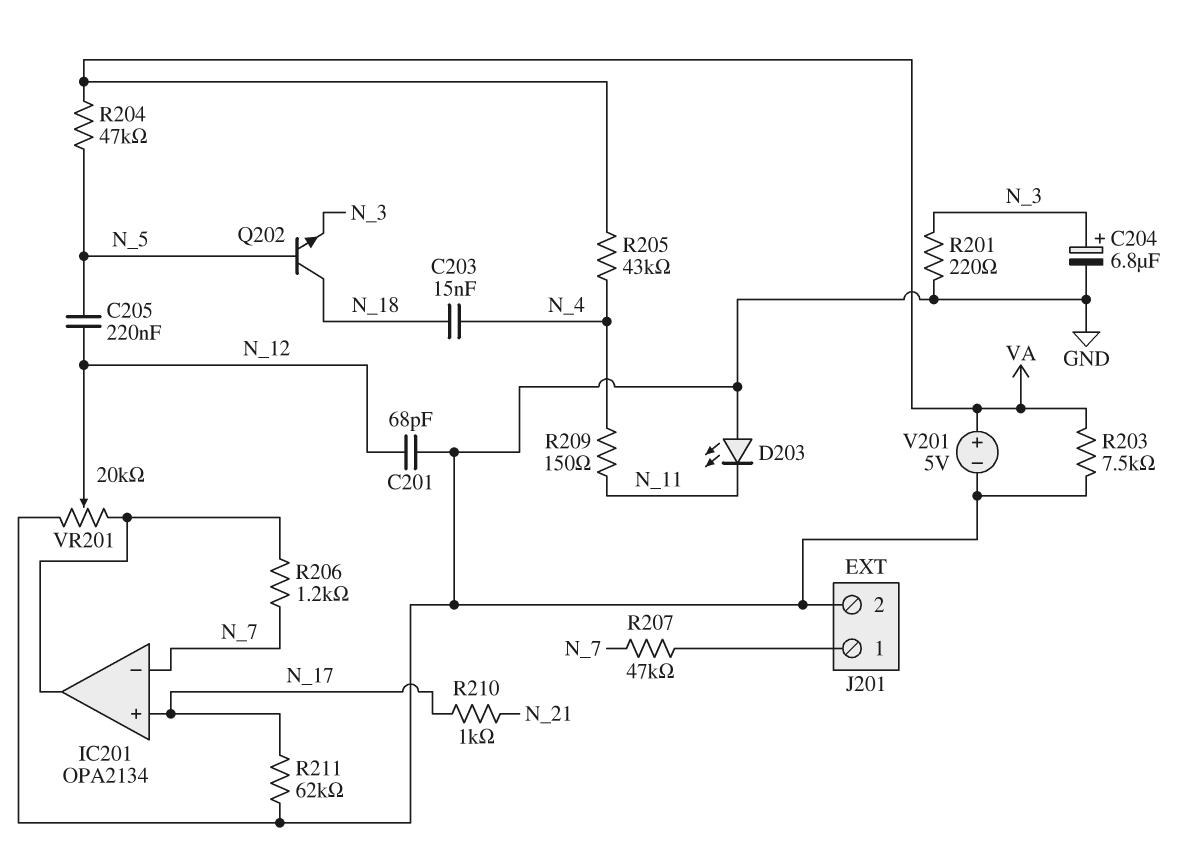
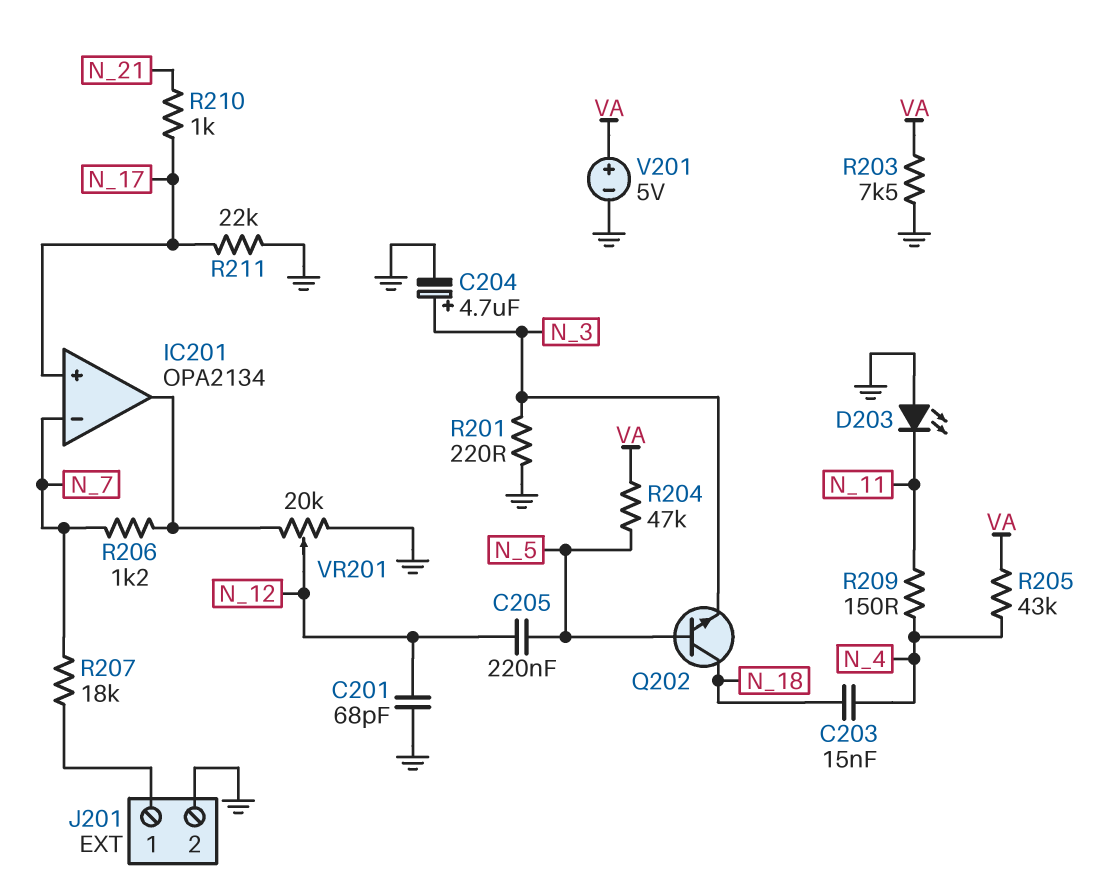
C204: 6.8uF (plus N_3, minus GND) -> 4.7uF (plus N_3, minus GND)
R207: 47k (J201/1, N_7) -> 18k (J201/1, N_7)
R211: 62k (GND, N_17) -> 22k (GND, N_17)

